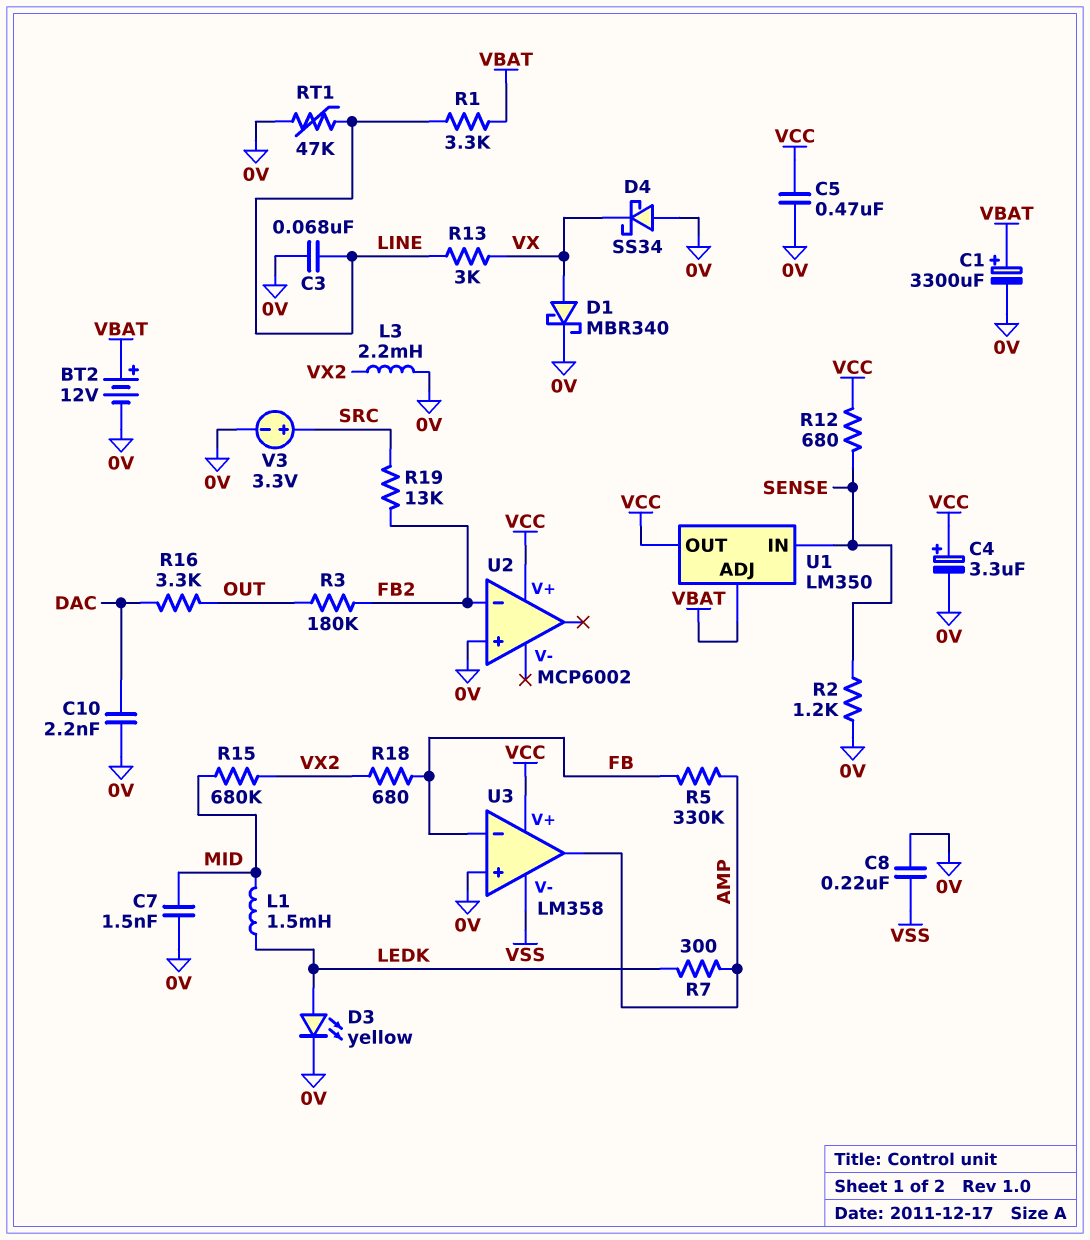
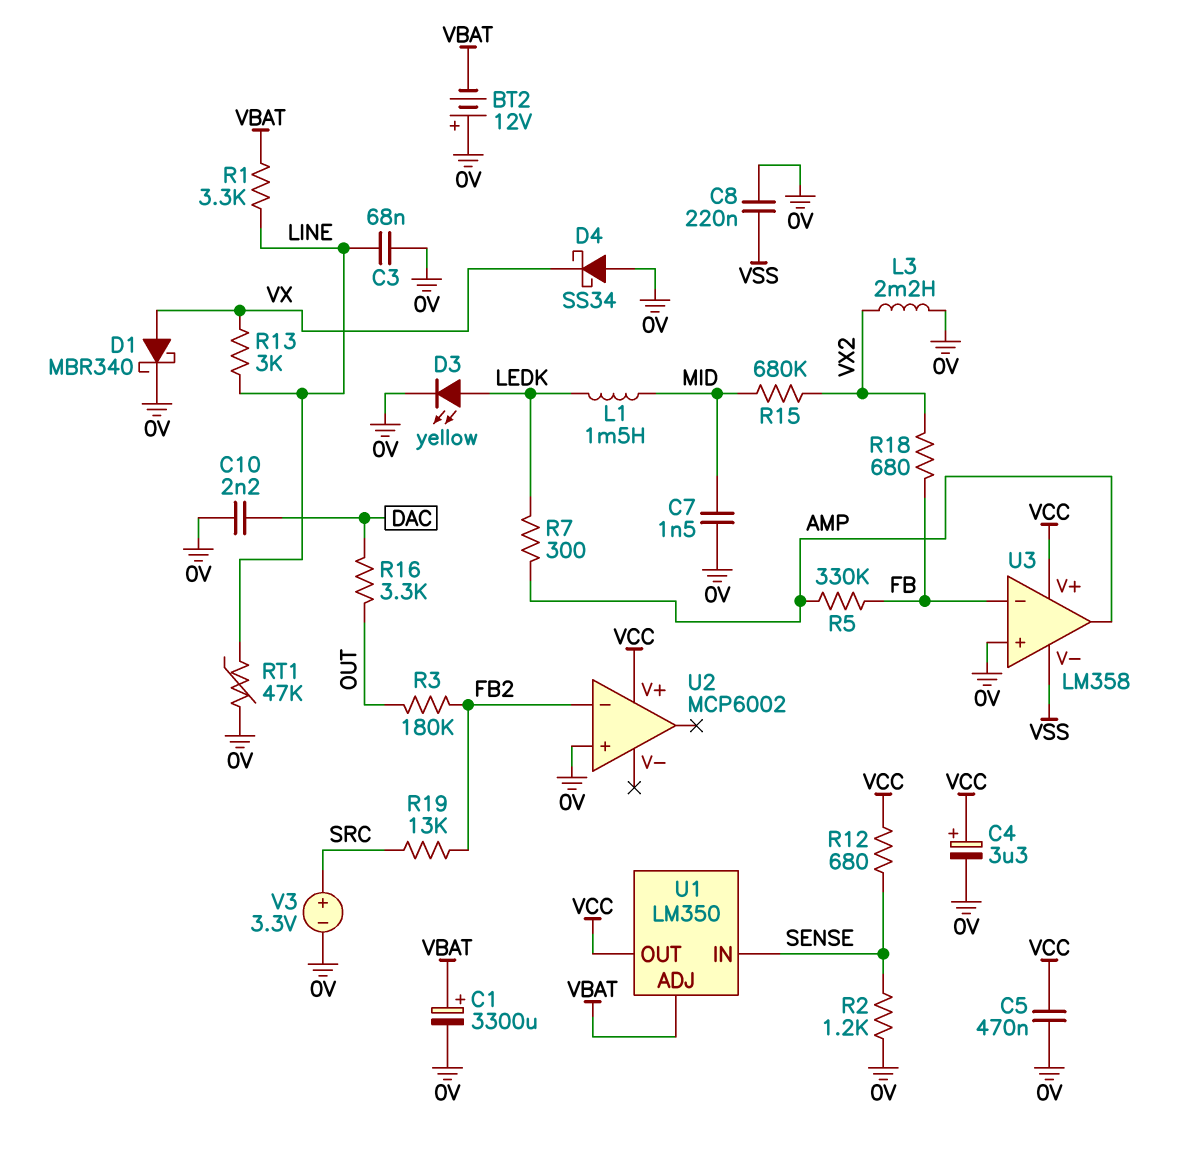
BT2: 12V (plus VBAT, minus 0V) -> 12V (plus 0V, minus VBAT)

